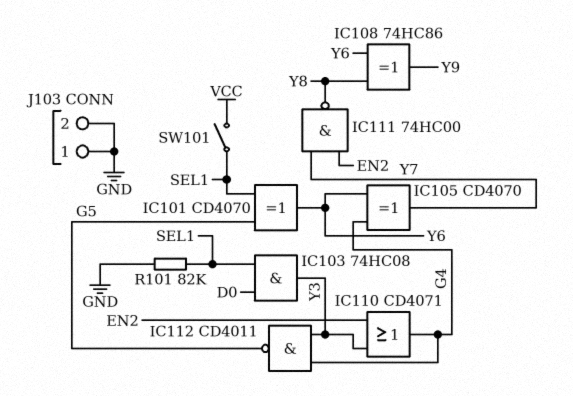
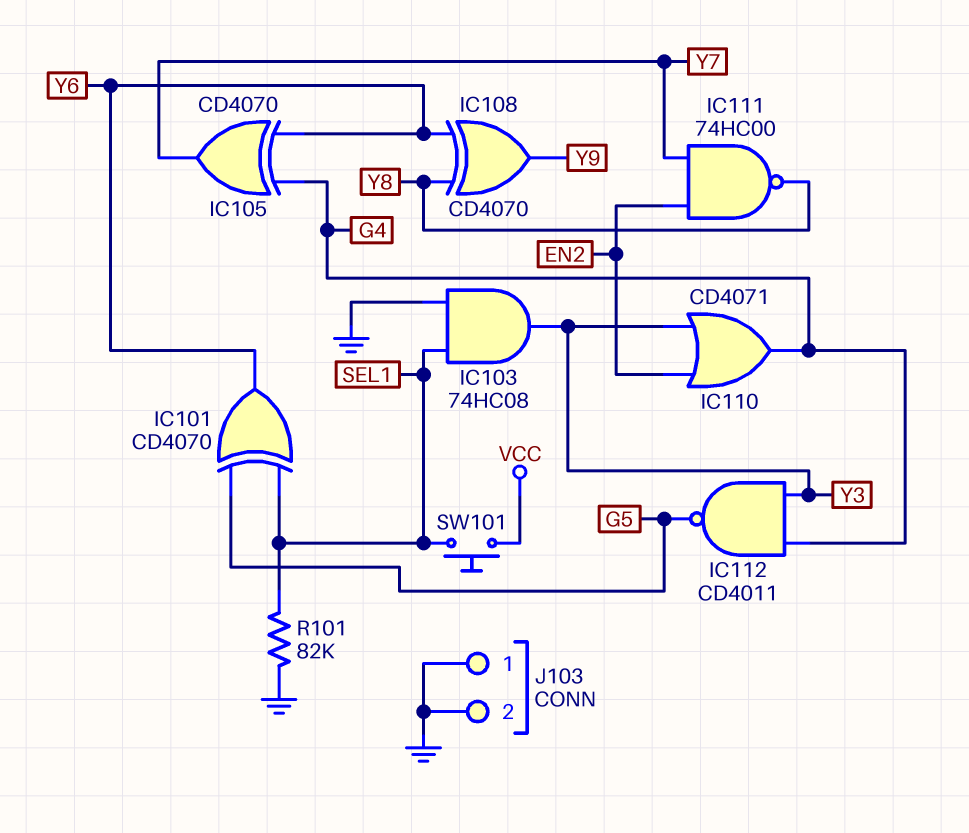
IC103: AND 74HC08 (in D0, in SEL1, out Y3) -> AND 74HC08 (in GND, in SEL1, out Y3)
IC108: XOR 74HC86 (in Y6, in Y8, out Y9) -> XOR CD4070 (in Y6, in Y8, out Y9)
SW101: switch (SEL1, VCC) -> button (SEL1, VCC)

